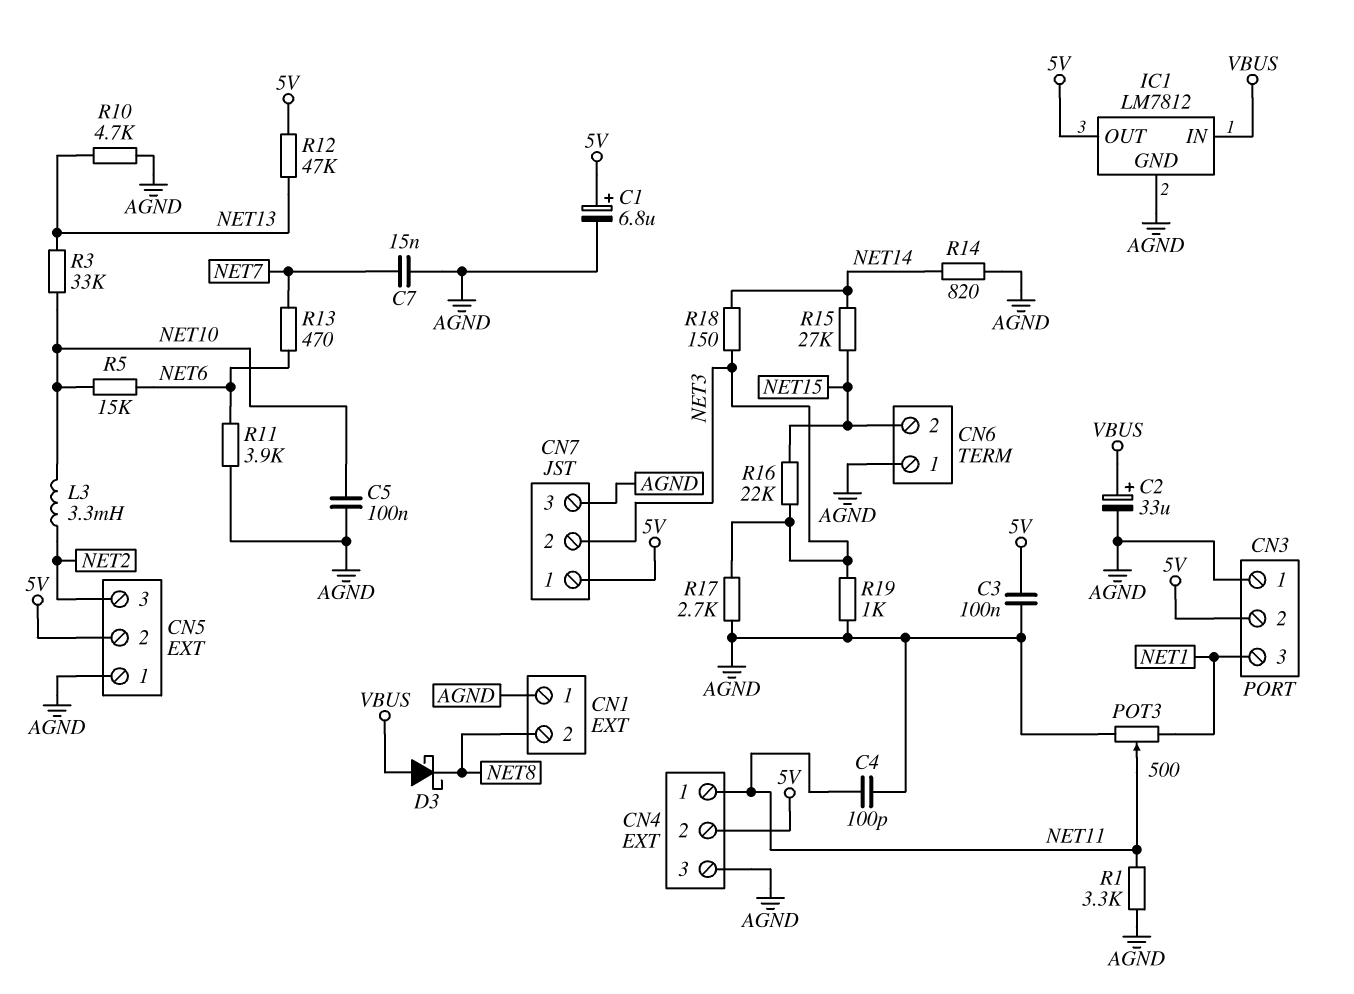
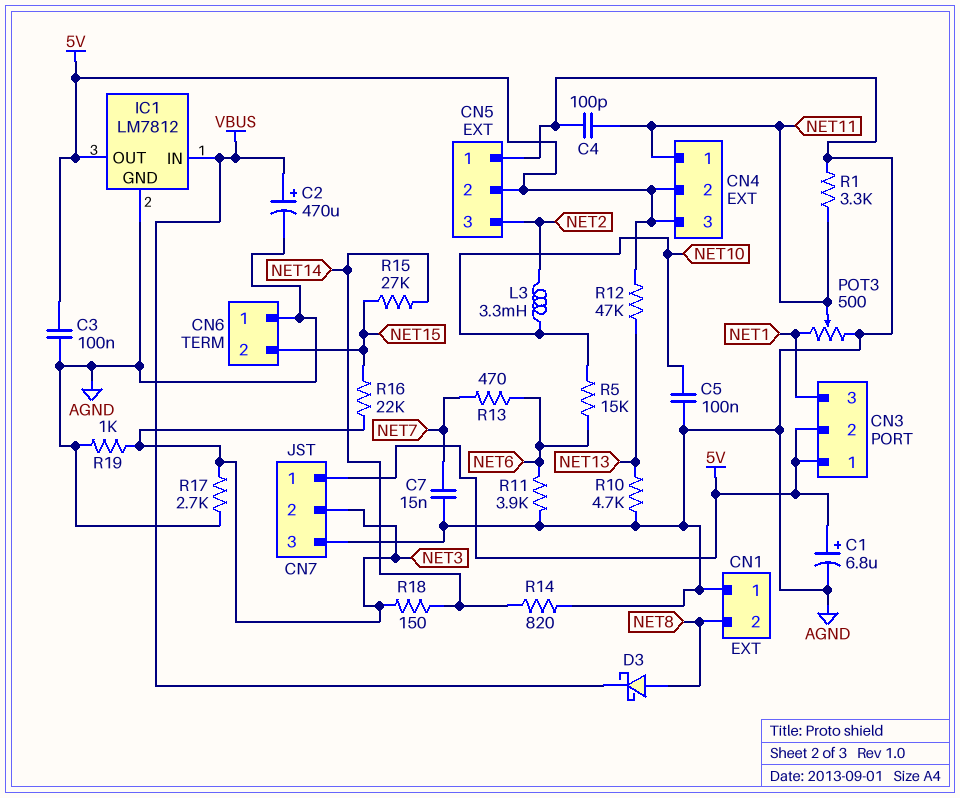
C2: 33uF (plus VBUS, minus AGND) -> 470uF (plus VBUS, minus AGND)
CN3 pin 1: AGND -> 5V
CN4 pin 3: AGND -> 5V
D3: schottky (A VBUS, K NET8) -> schottky (A NET8, K VBUS)
R3: 33k (NET10, NET13) -> none

